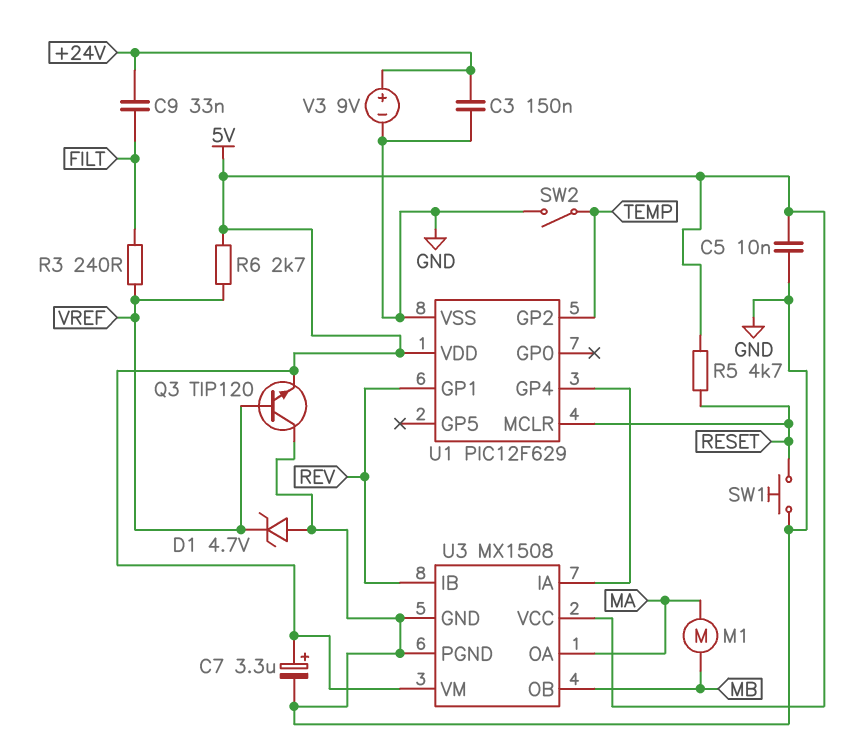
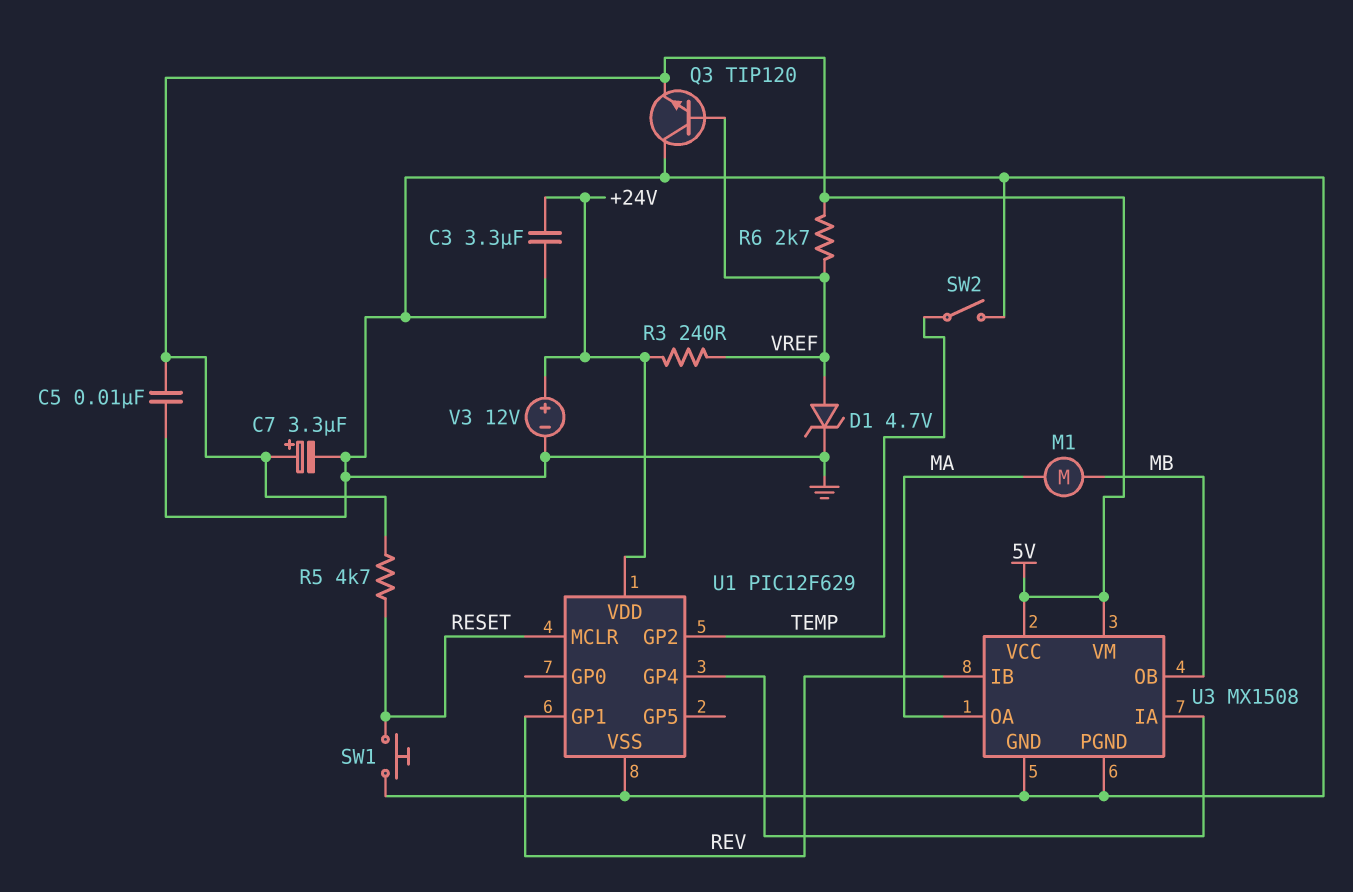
C3: 150nF (+24V, GND) -> 3.3uF (+24V, GND)
C9: 33nF (+24V, FILT) -> none
D1: zener 4.7V (A GND, K VREF) -> zener 4.7V (A VREF, K GND)
R3: 240 (FILT, VREF) -> 240 (+24V, VREF)
U1 pin VDD: 5V -> +24V
V3: 9V (plus +24V, minus GND) -> 12V (plus +24V, minus GND)

